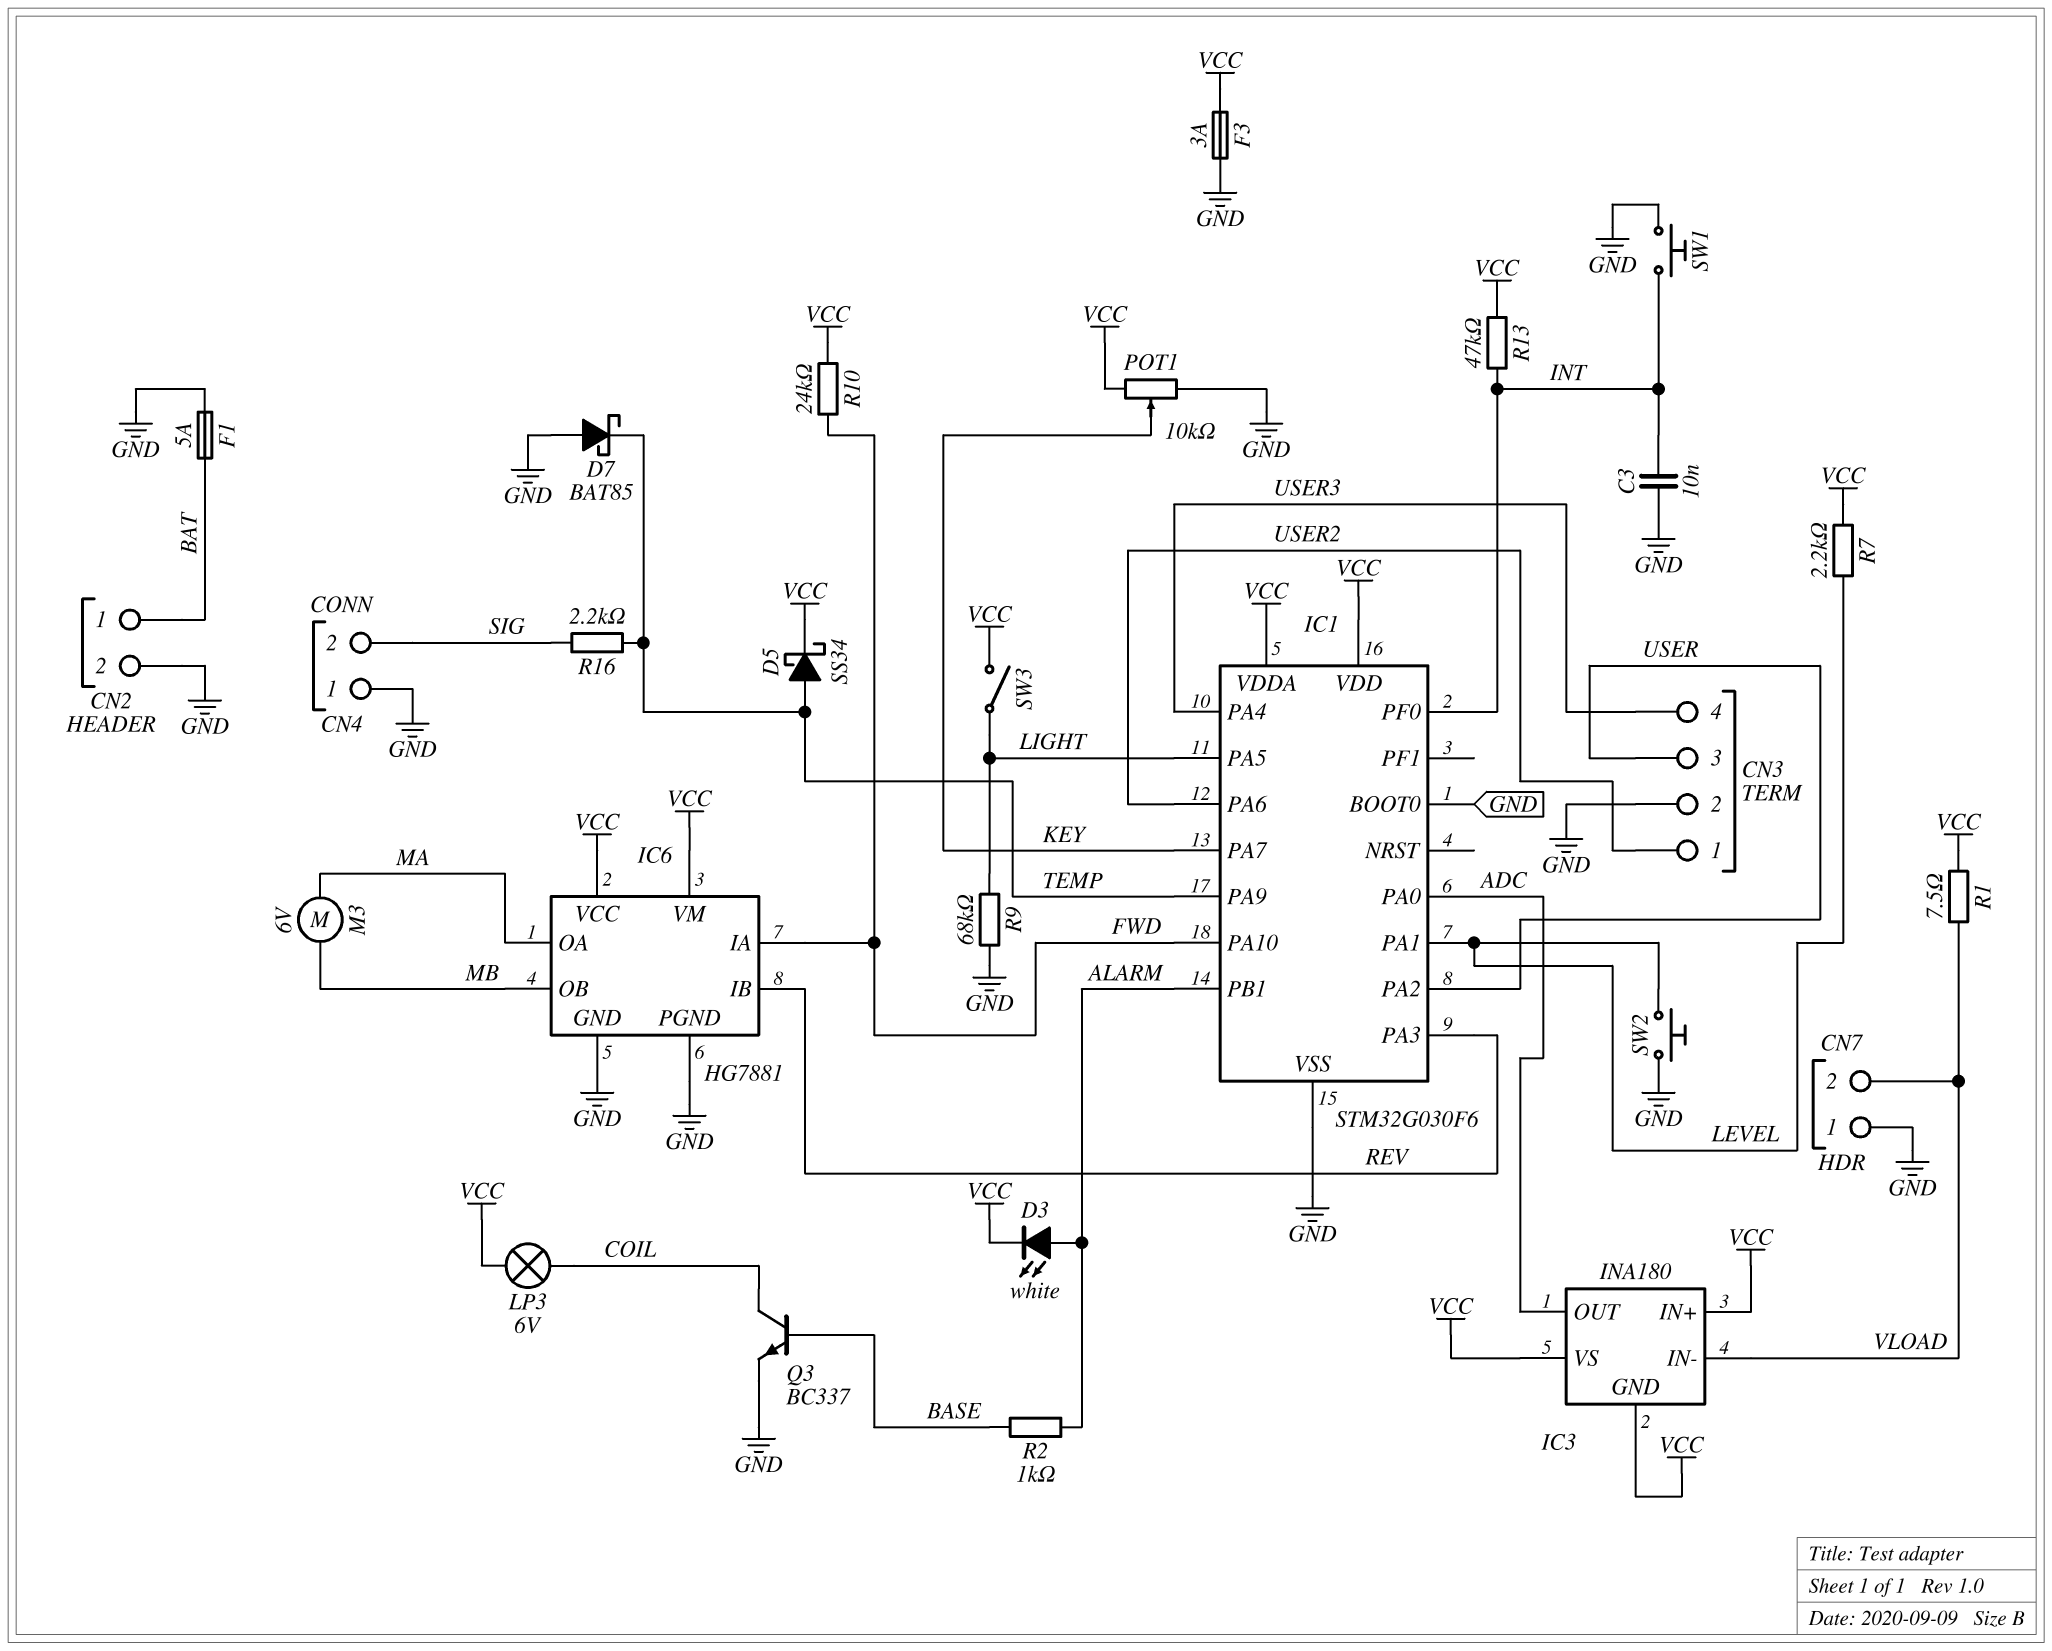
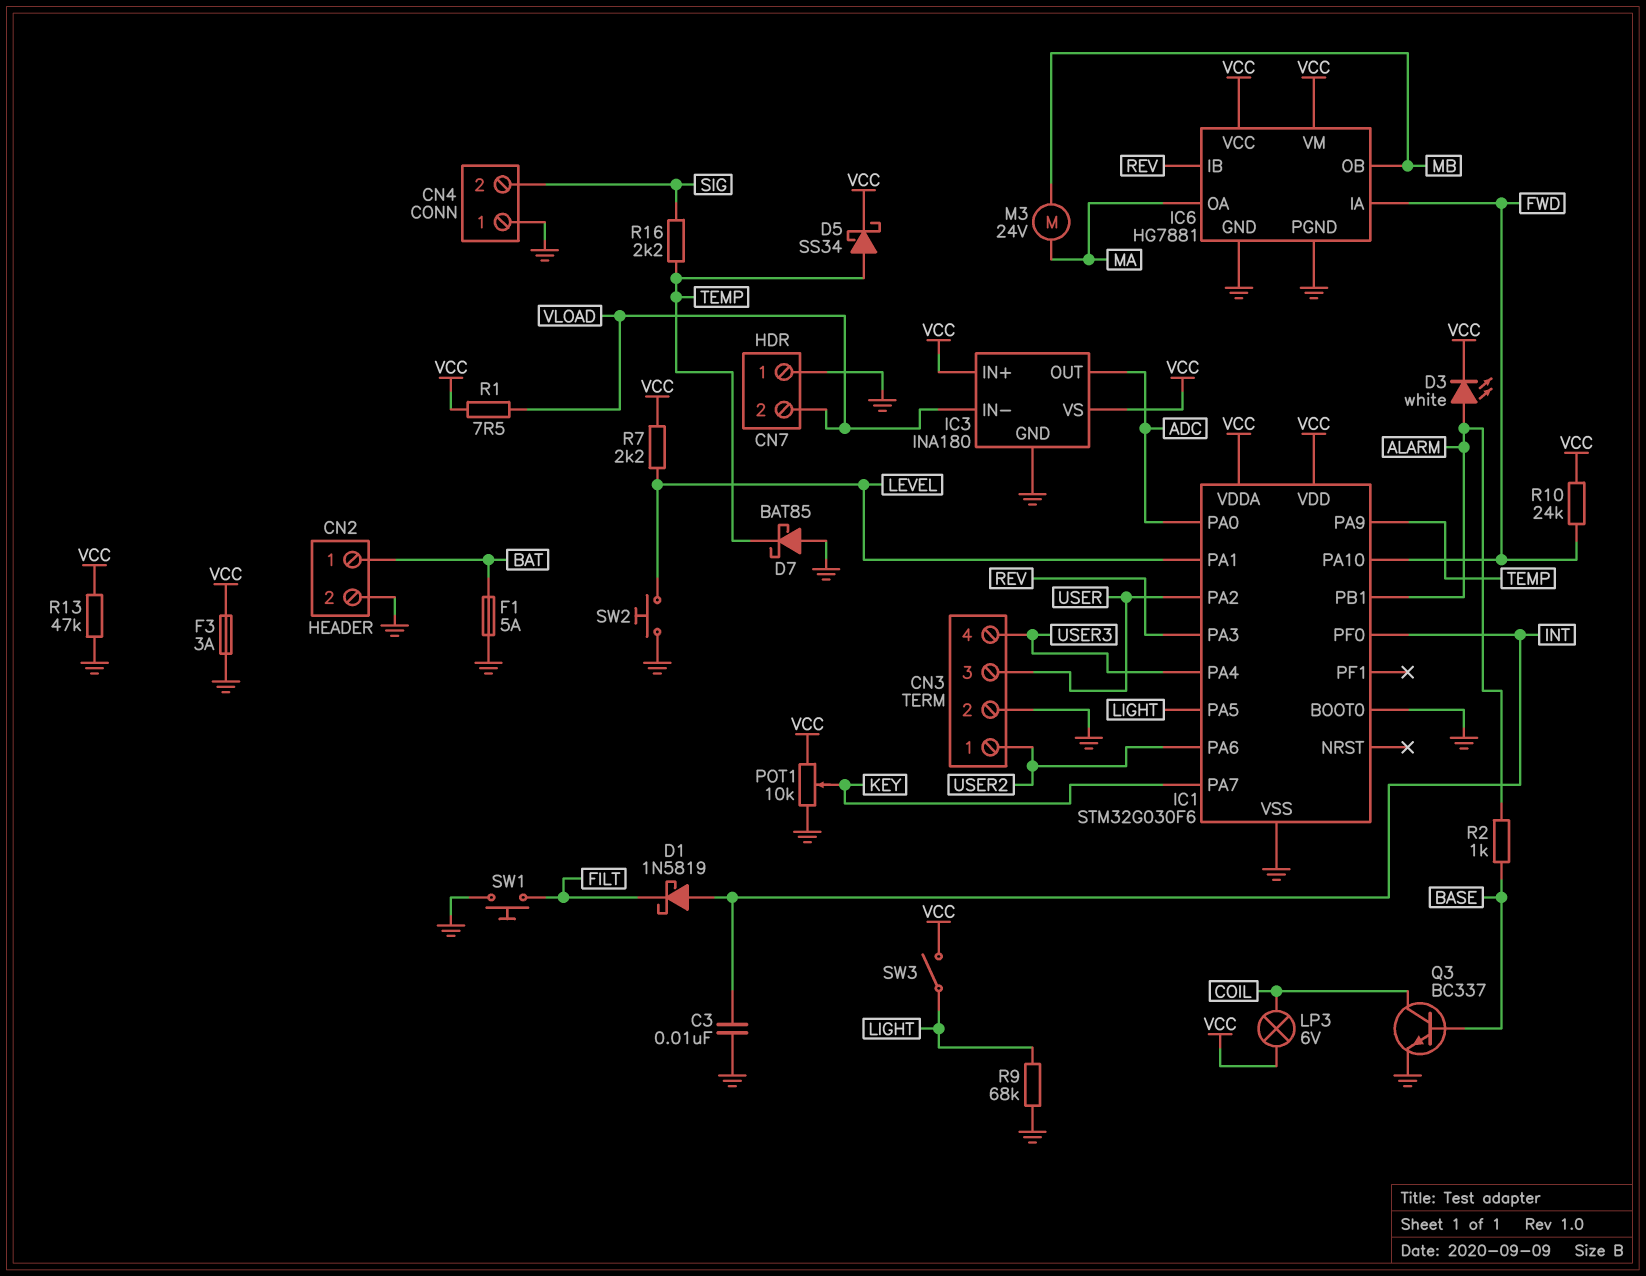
D1: none -> schottky 1N5819 (A INT, K FILT)
IC3 pin GND: VCC -> GND
M3: motor 6V (MA, MB) -> motor 24V (MA, MB)
R13: 47k (INT, VCC) -> 47k (GND, VCC)
SW1: button (GND, INT) -> button (FILT, GND)

